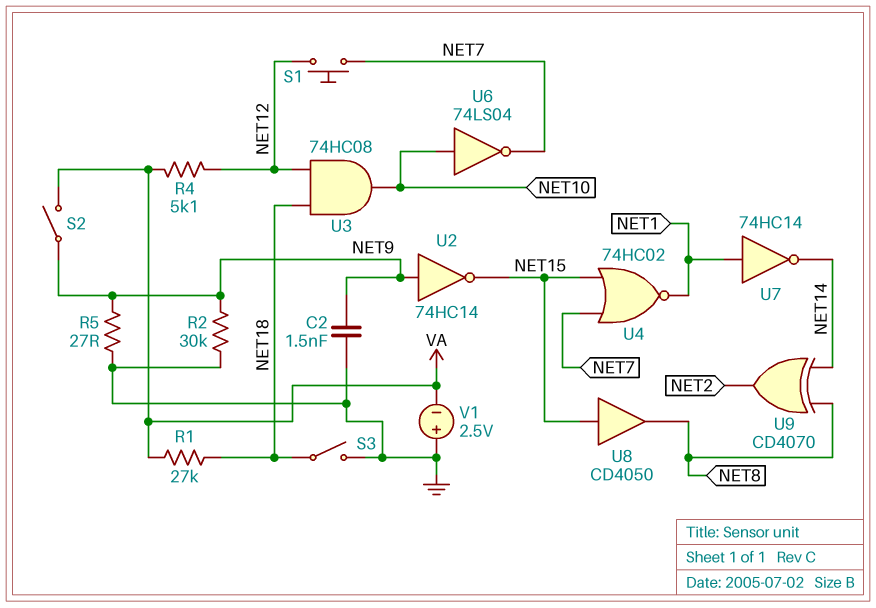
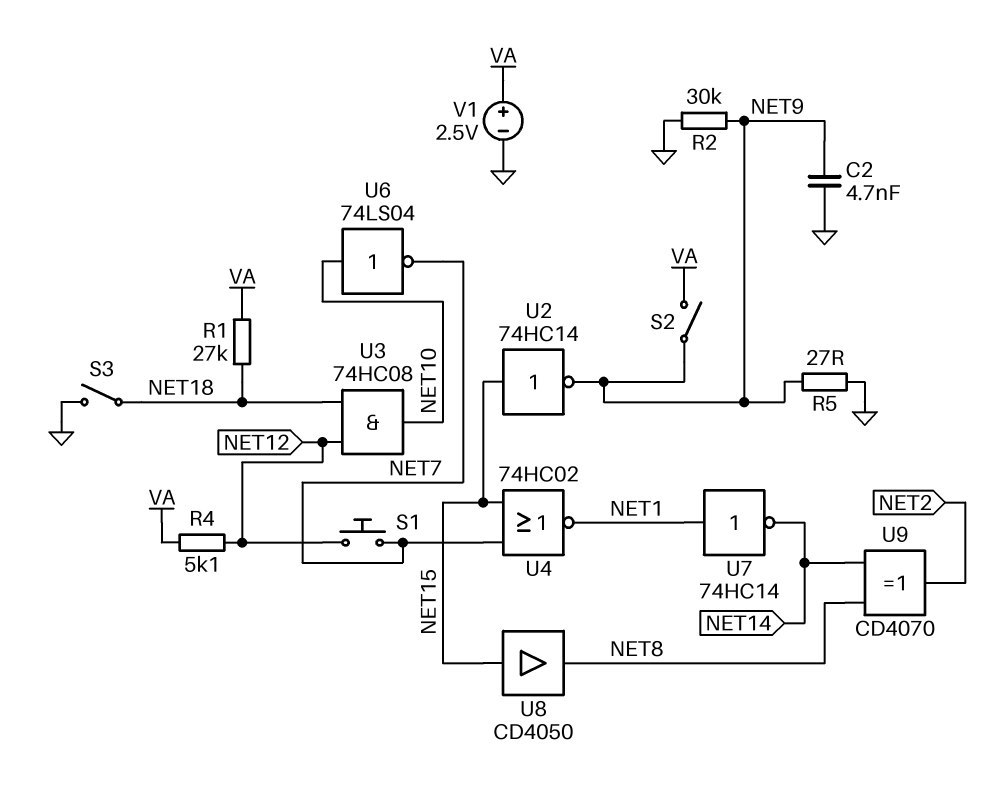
C2: 1.5nF (GND, NET9) -> 4.7nF (GND, NET9)
U2: NOT 74HC14 (in NET9, out NET15) -> NOT 74HC14 (in NET15, out NET9)
V1: 2.5V (plus GND, minus VA) -> 2.5V (plus VA, minus GND)

